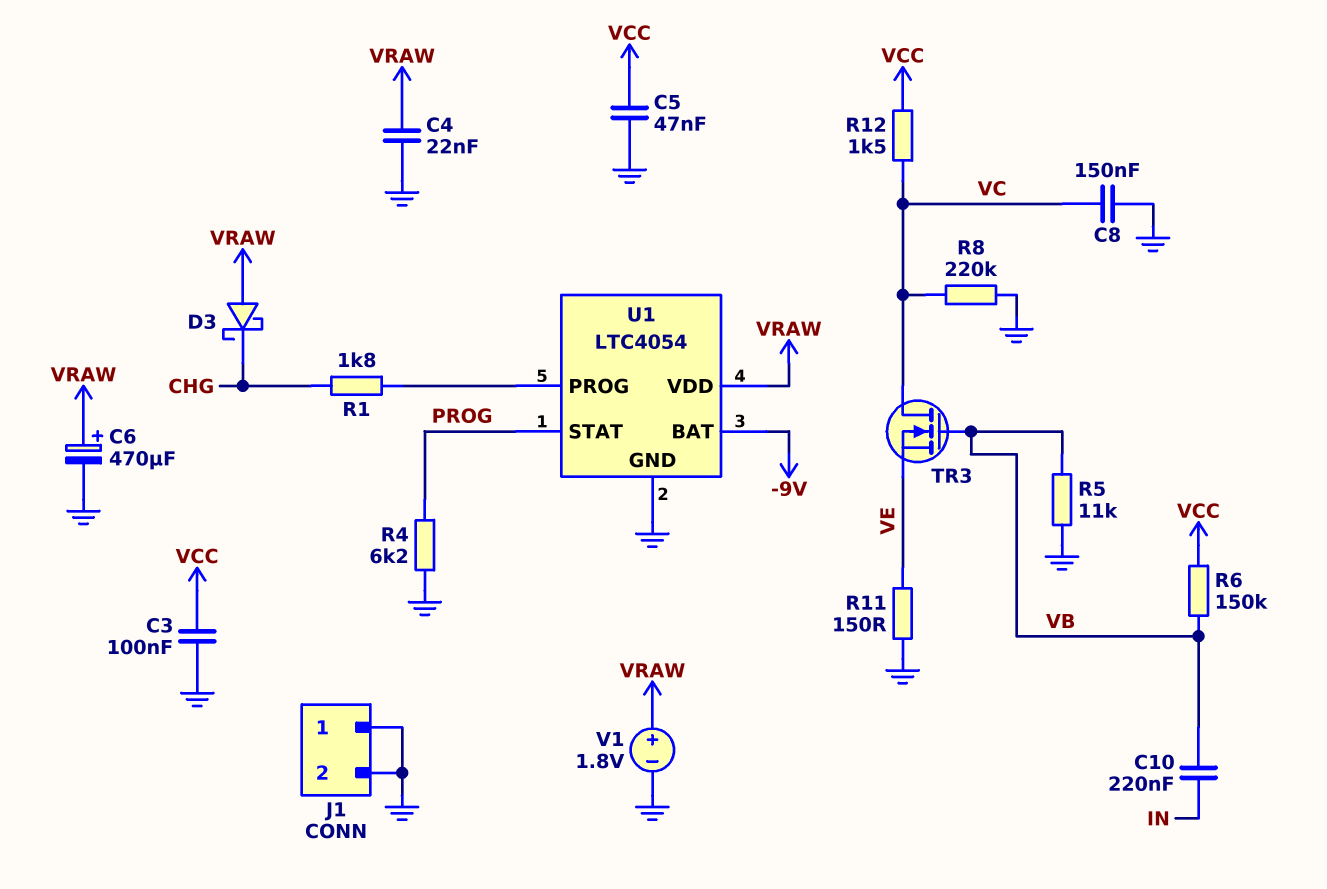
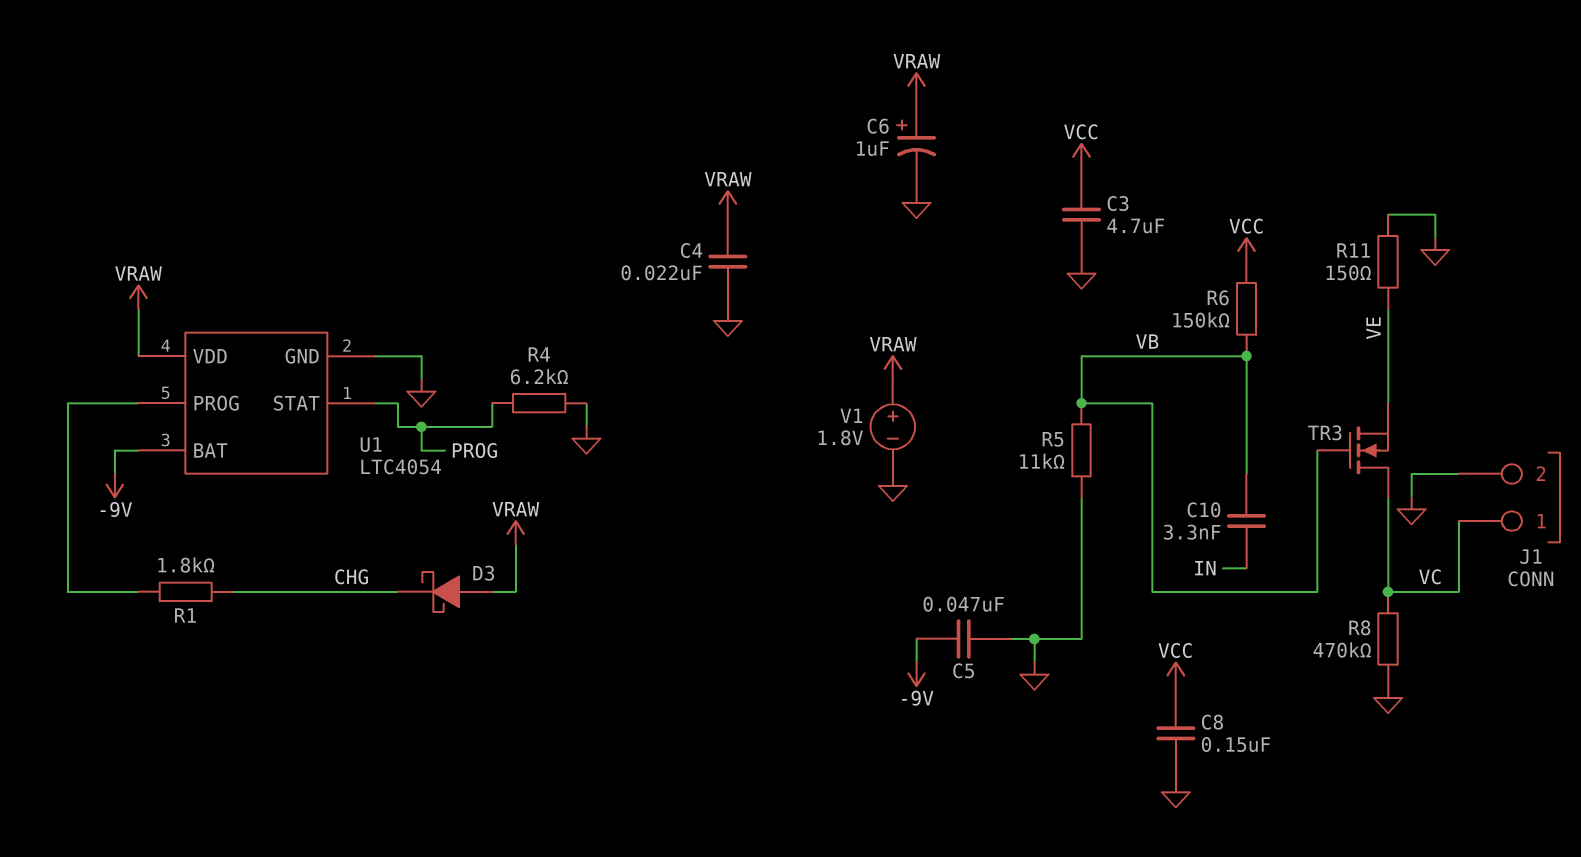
C3: 100nF (GND, VCC) -> 4.7uF (GND, VCC)
C5: 47nF (GND, VCC) -> 47nF (-9V, GND)
C6: 470uF (plus VRAW, minus GND) -> 1uF (plus VRAW, minus GND)
C8: 150nF (GND, VC) -> 150nF (GND, VCC)
C10: 220nF (IN, VB) -> 3.3nF (IN, VB)
J1 pin 1: GND -> VC
R8: 220k (GND, VC) -> 470k (GND, VC)
R12: 1.5k (VC, VCC) -> none

